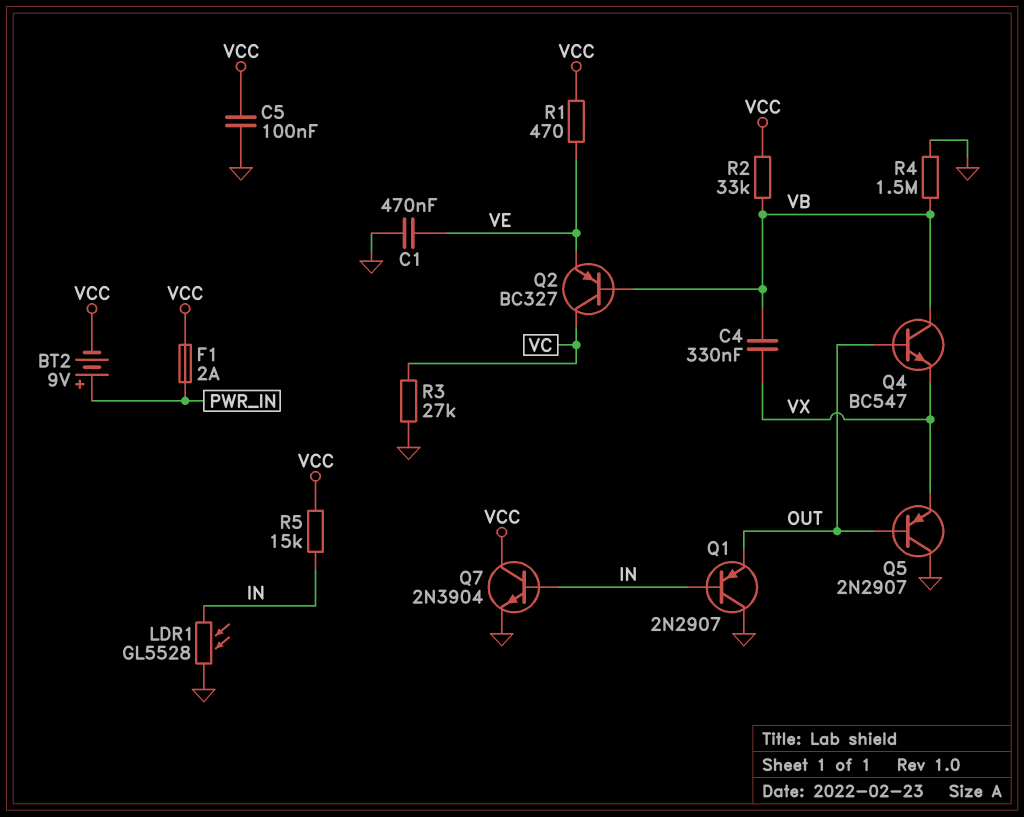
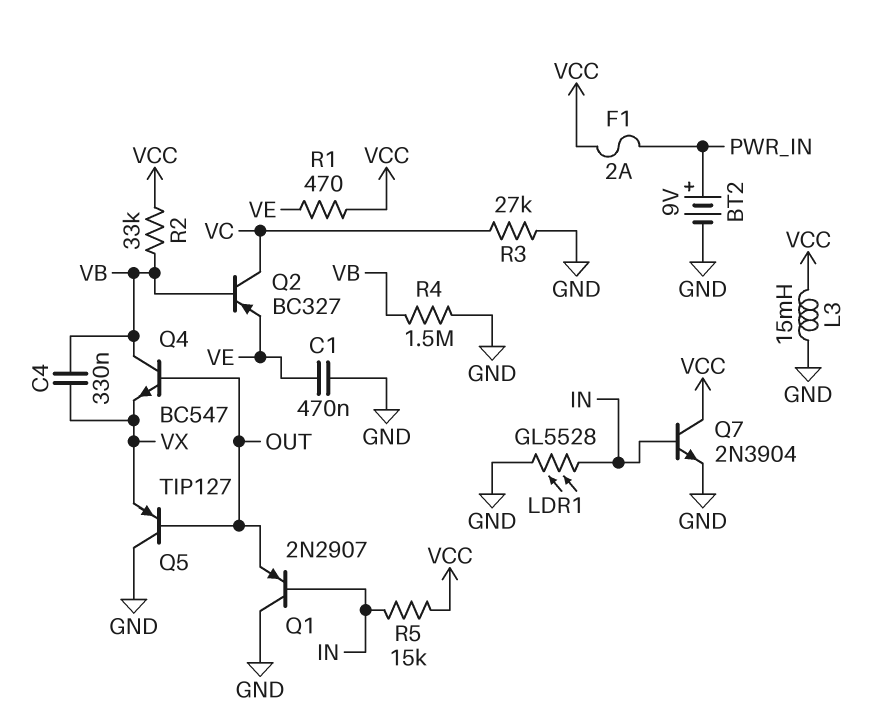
BT2: 9V (plus PWR_IN, minus VCC) -> 9V (plus PWR_IN, minus GND)
C5: 100nF (GND, VCC) -> none
L3: none -> 15mH (GND, VCC)
Q5: PNP 2N2907 (B OUT, C GND, E VX) -> PNP TIP127 (B OUT, C GND, E VX)

